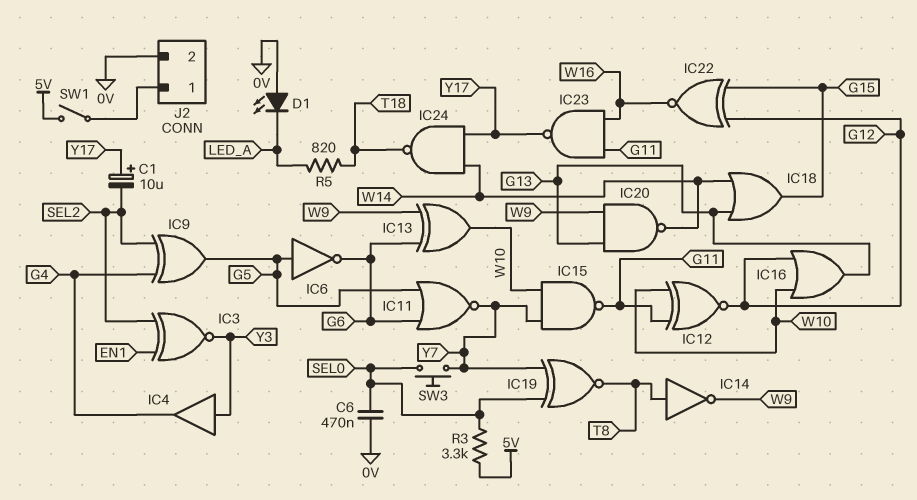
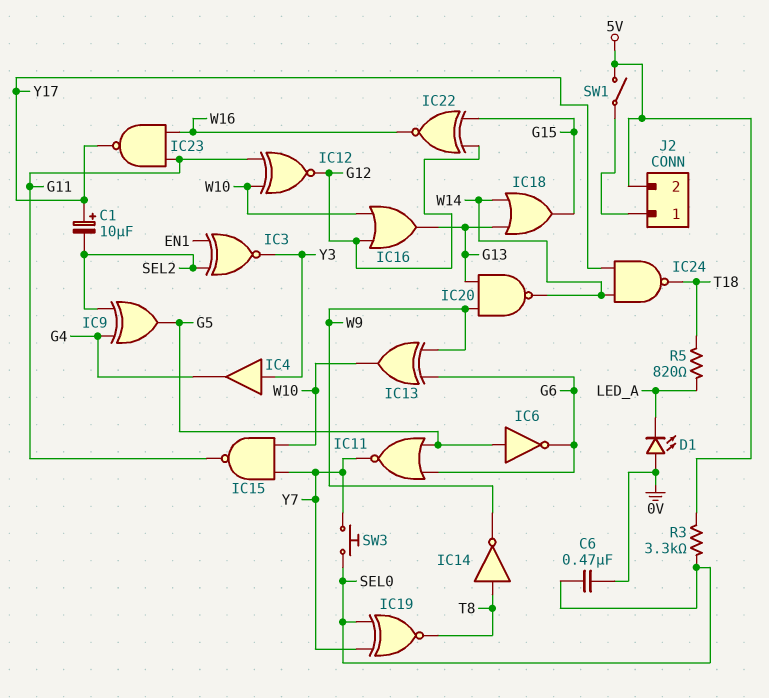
J2 pin 2: 0V -> 5V

